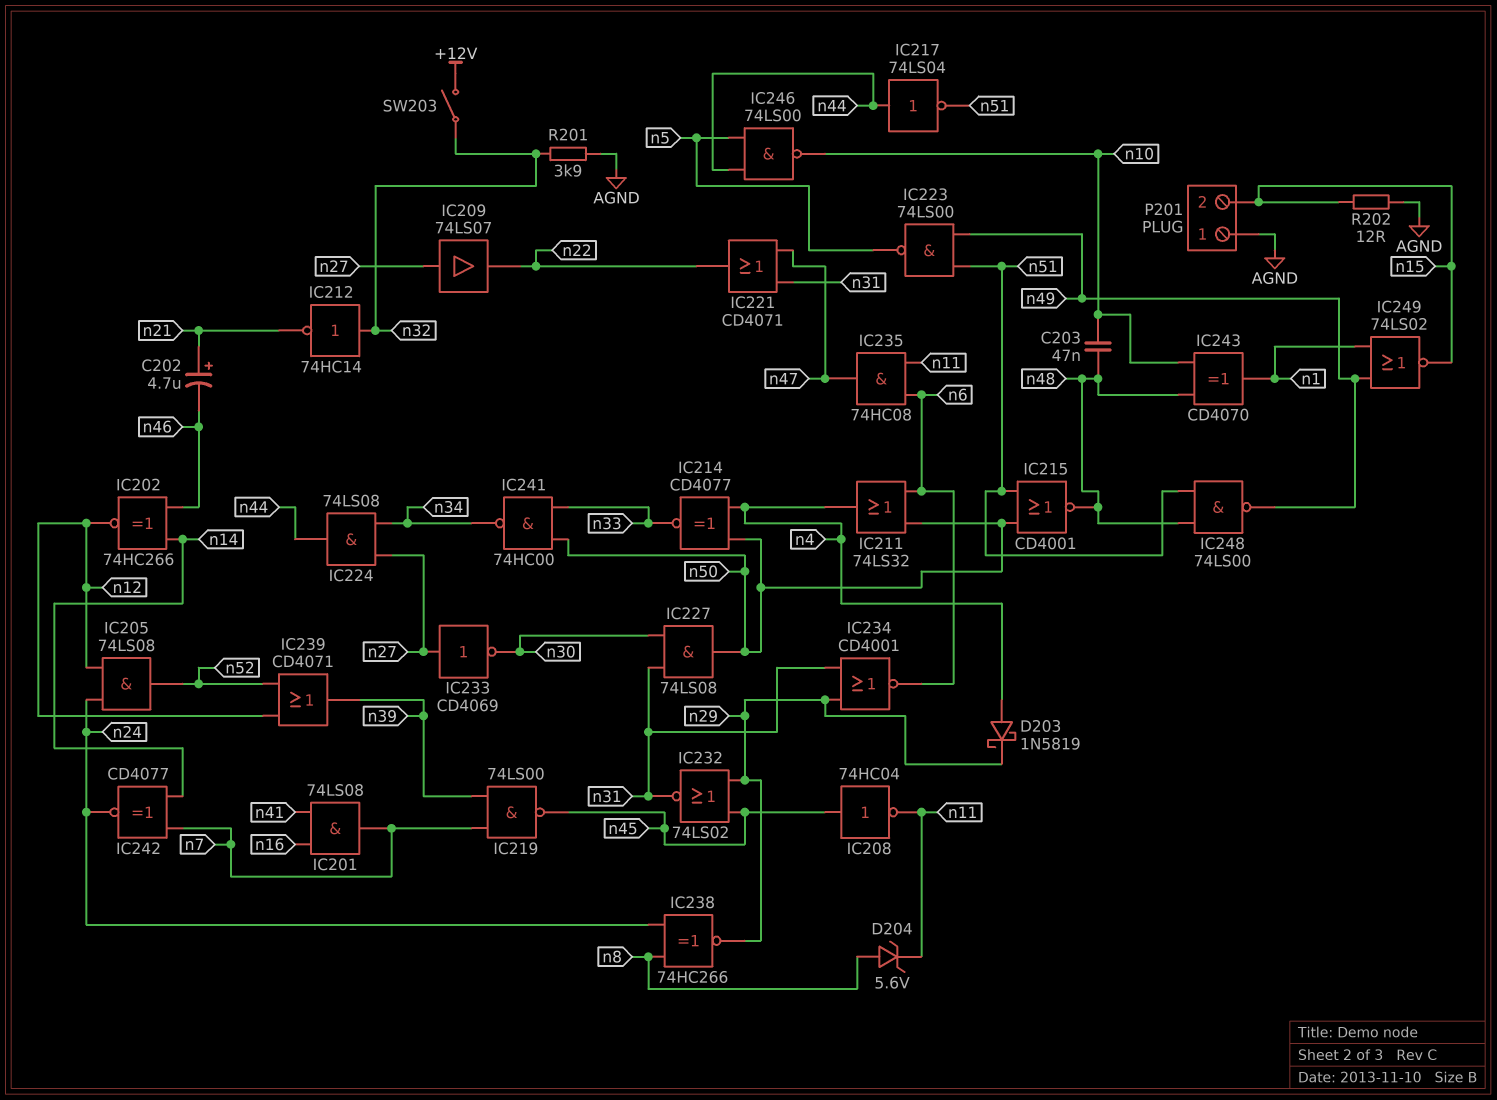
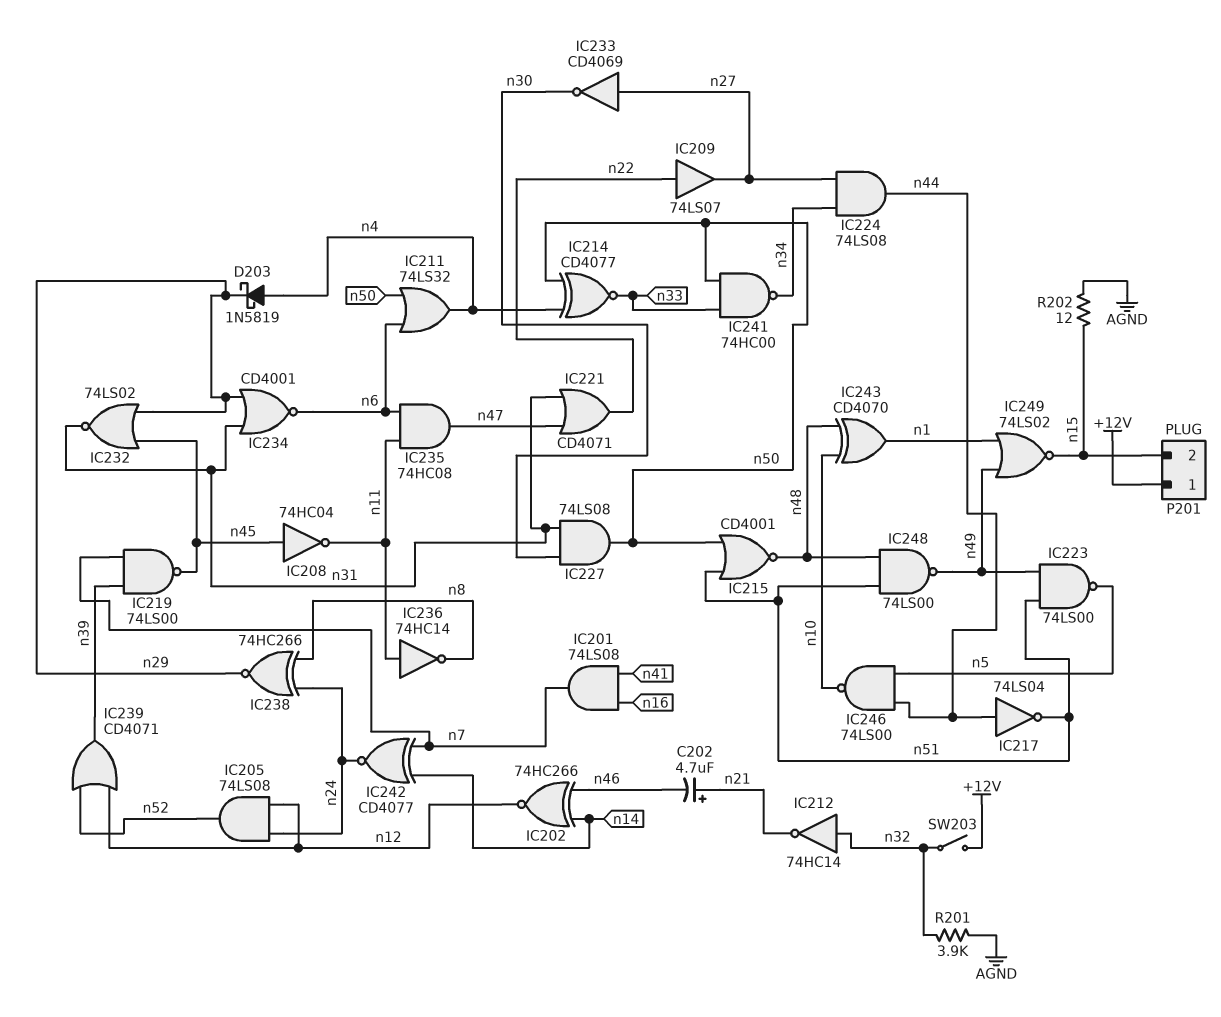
C203: 47nF (n10, n48) -> none
D204: zener 5.6V (A n8, K n11) -> none
IC209: buffer 74LS07 (in n27, out n22) -> buffer 74LS07 (in n22, out n27)
IC236: none -> NOT 74HC14 (in n11, out n8)
P201 pin 1: AGND -> +12V

